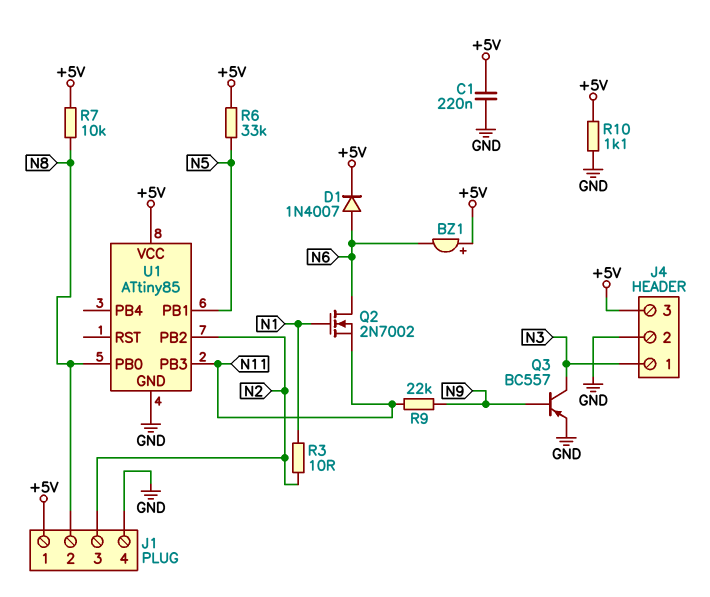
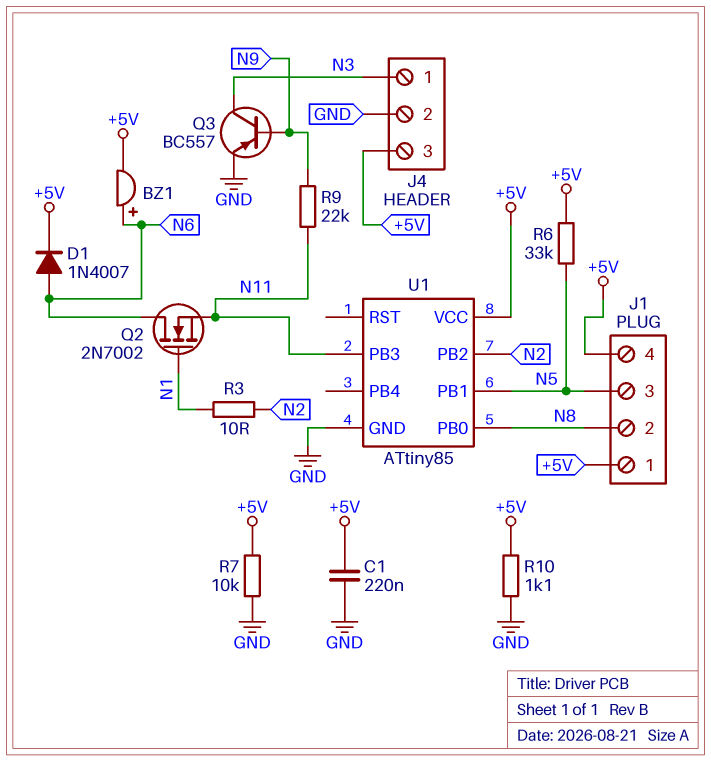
BZ1: buzzer (plus +5V, minus N6) -> buzzer (plus N6, minus +5V)
J1 pin 3: N2 -> N5
J1 pin 4: GND -> +5V
R7: 10k (+5V, N8) -> 10k (+5V, GND)

